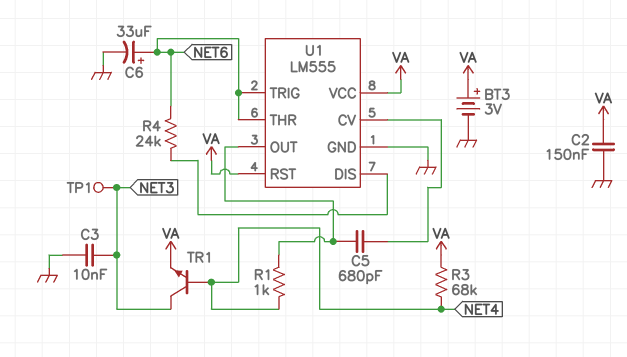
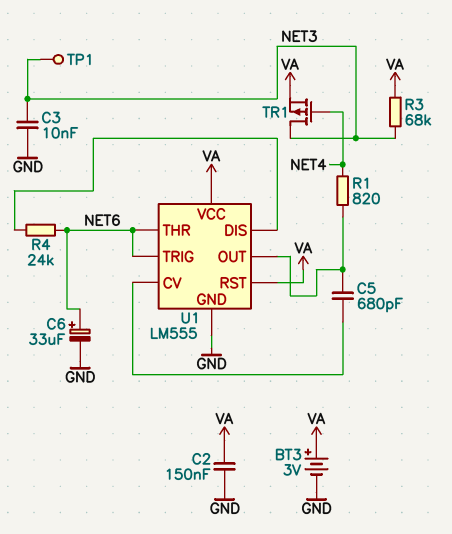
R1: 1k (NET4, U1/OUT) -> 820 (NET4, U1/OUT)
R3: 68k (NET4, VA) -> 68k (NET3, VA)
TR1: NPN (B NET4, C NET3, E VA) -> PMOS (G NET4, D NET3, S VA)

